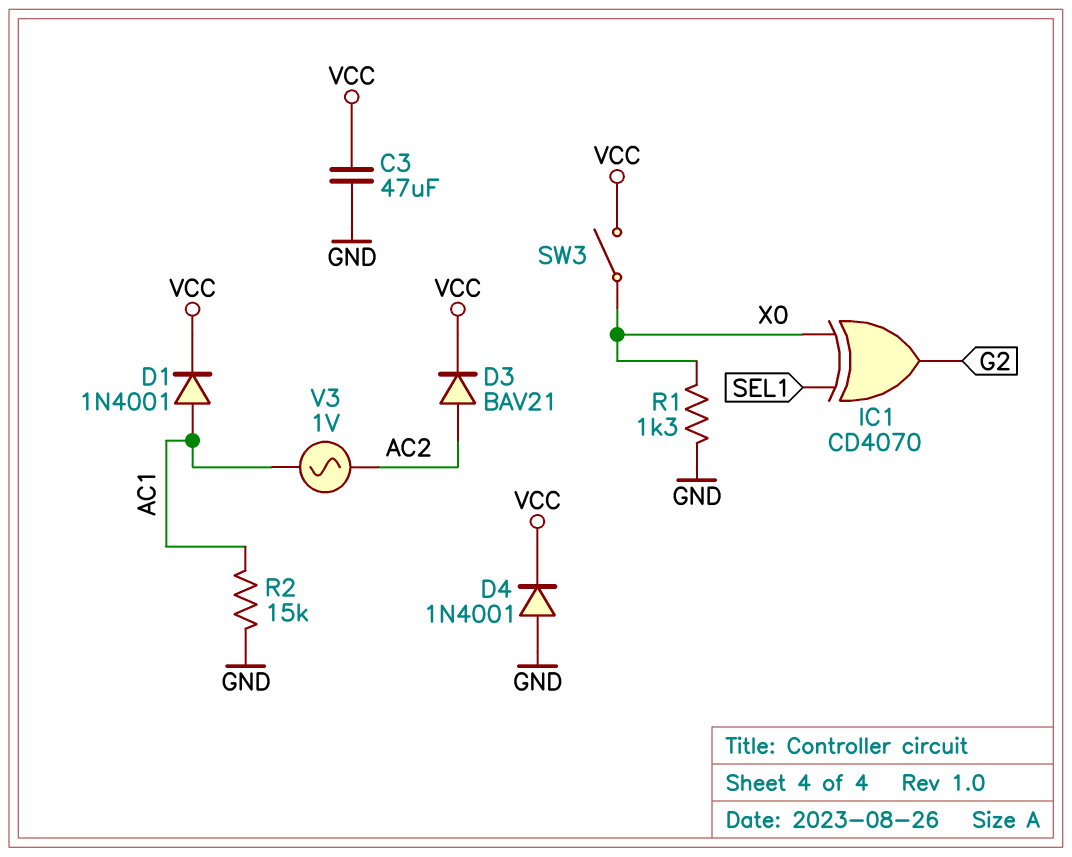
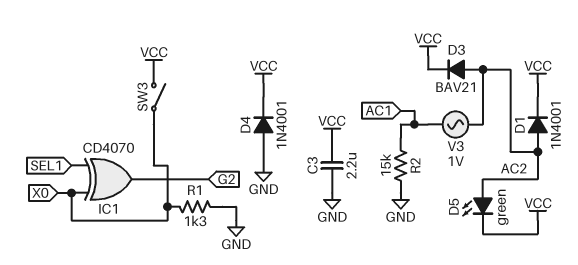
C3: 47uF (GND, VCC) -> 2.2uF (GND, VCC)
D1: diode 1N4001 (A AC1, K VCC) -> diode 1N4001 (A AC2, K VCC)
D5: none -> LED green (A AC2, K VCC)

